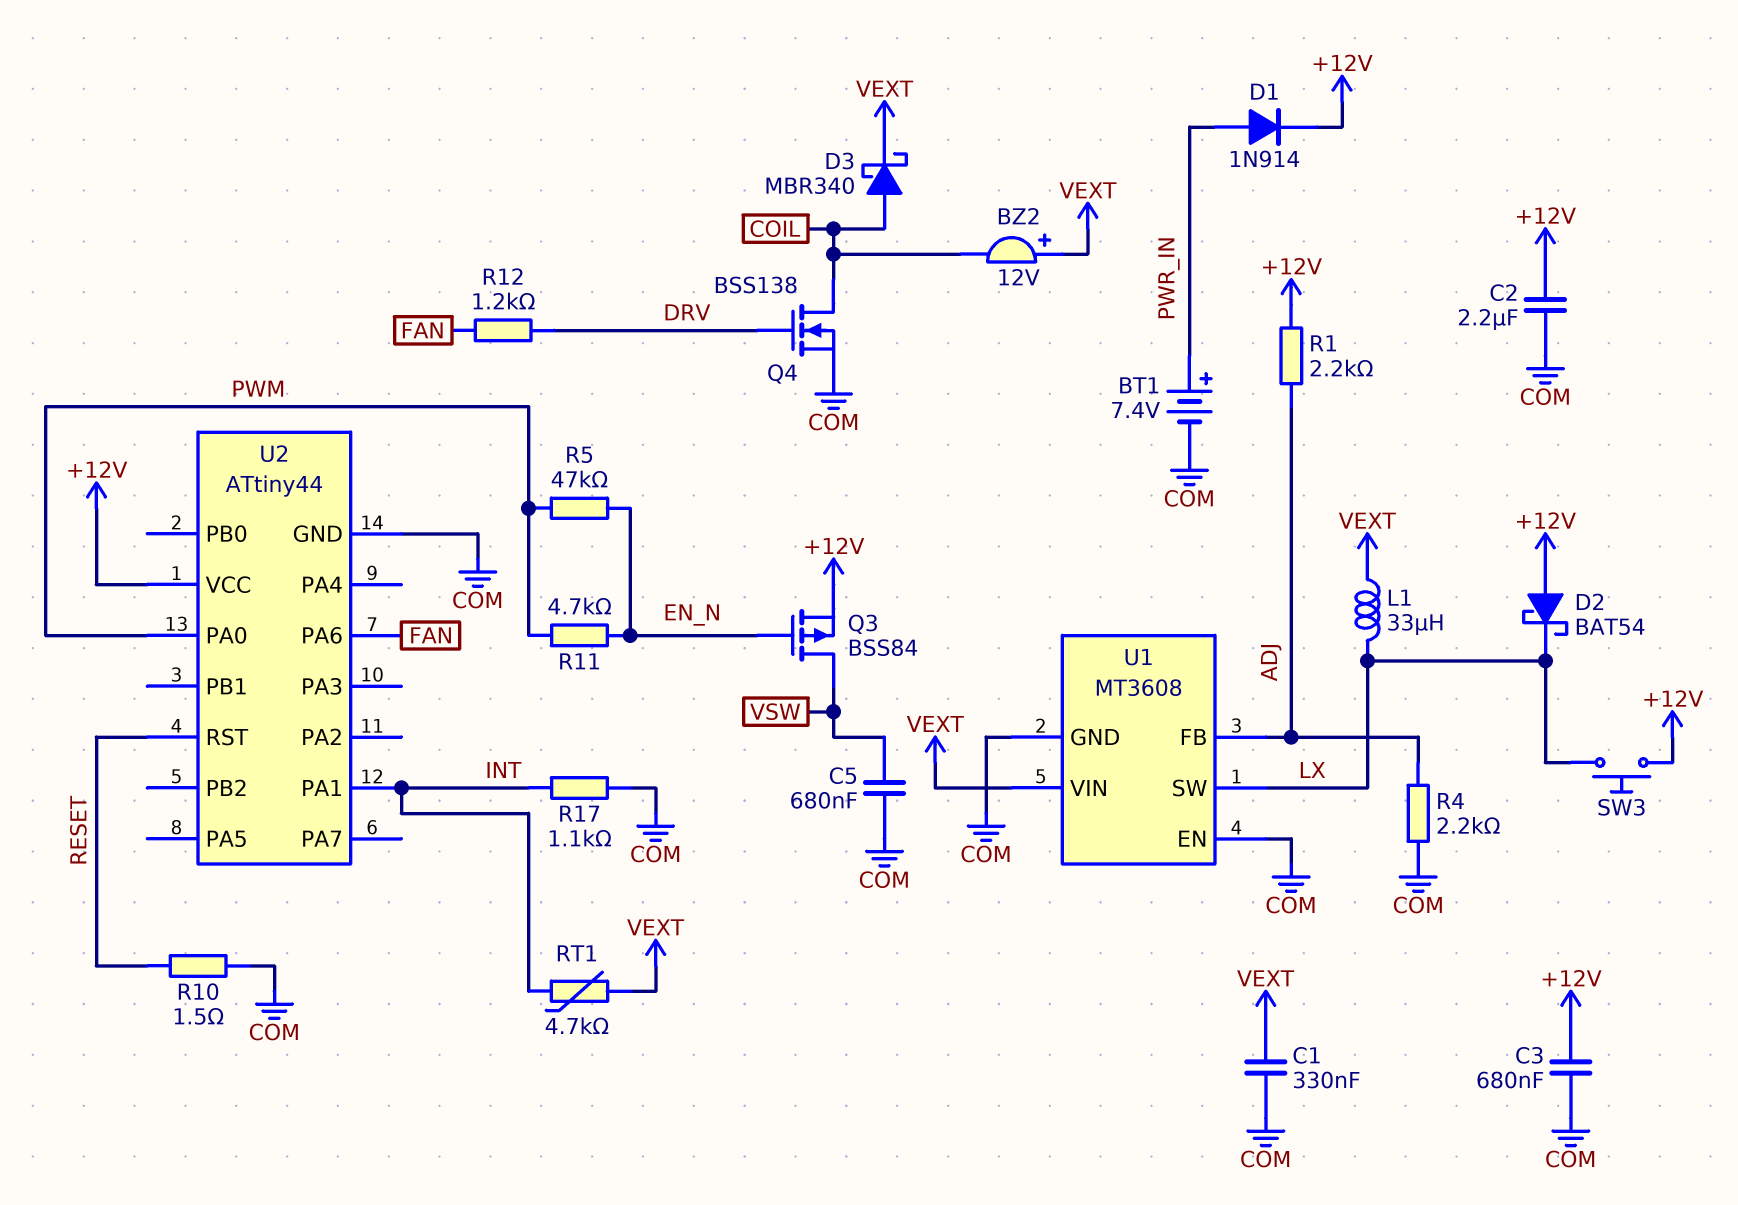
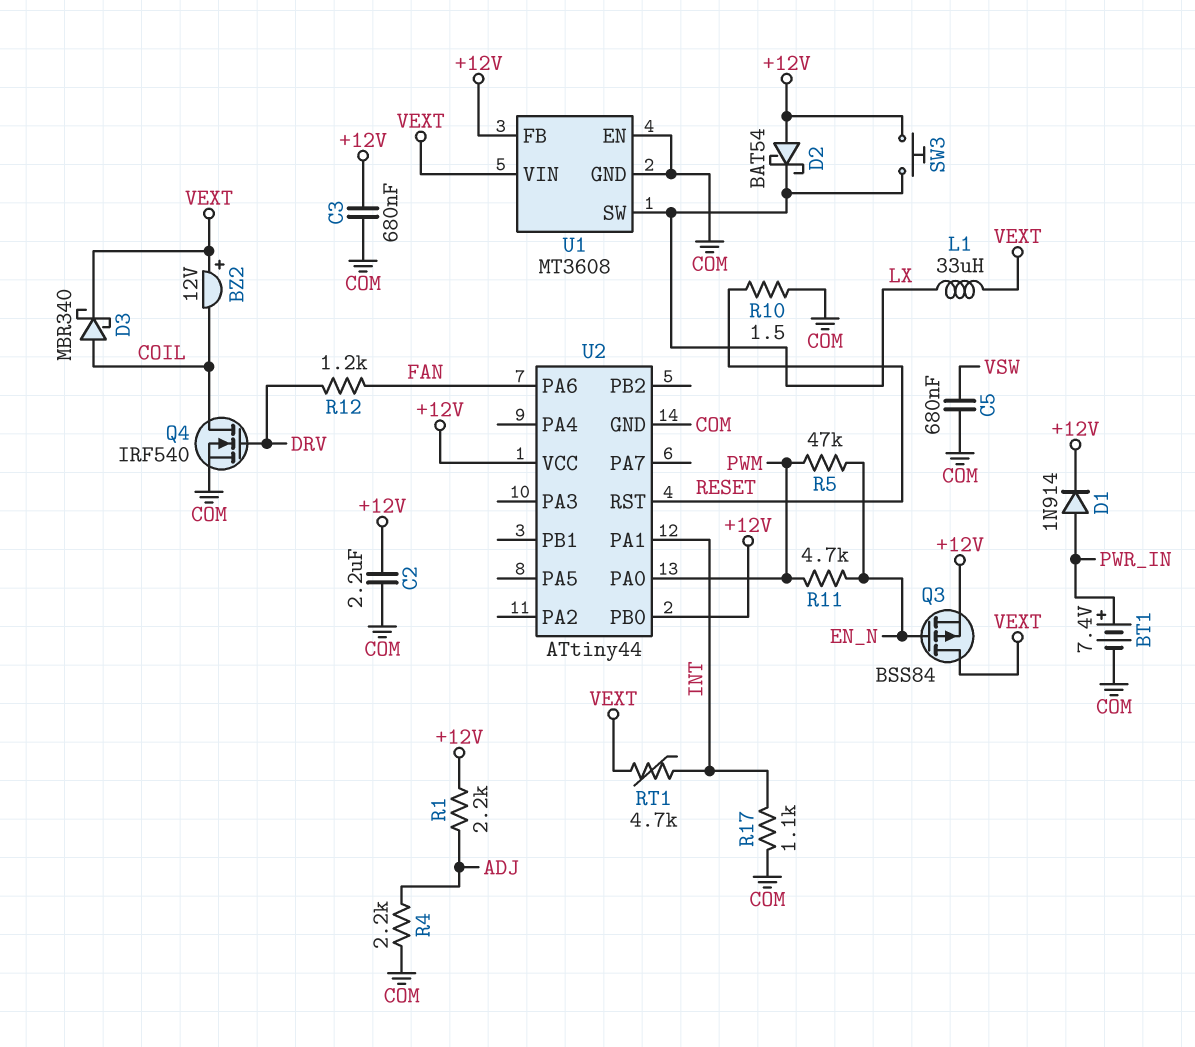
C1: 330nF (COM, VEXT) -> none
Q3: PMOS BSS84 (G EN_N, D VSW, S +12V) -> PMOS BSS84 (G EN_N, D VEXT, S +12V)
Q4: NMOS BSS138 (G DRV, D COIL, S COM) -> NMOS IRF540 (G DRV, D COIL, S COM)
U1 pin FB: ADJ -> +12V
U2 pin PB0: none -> +12V

